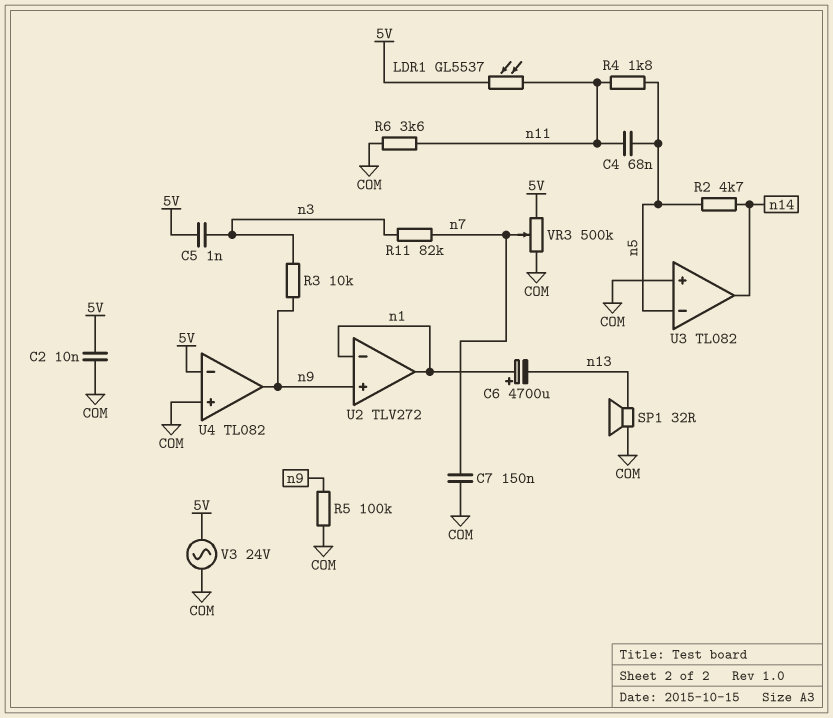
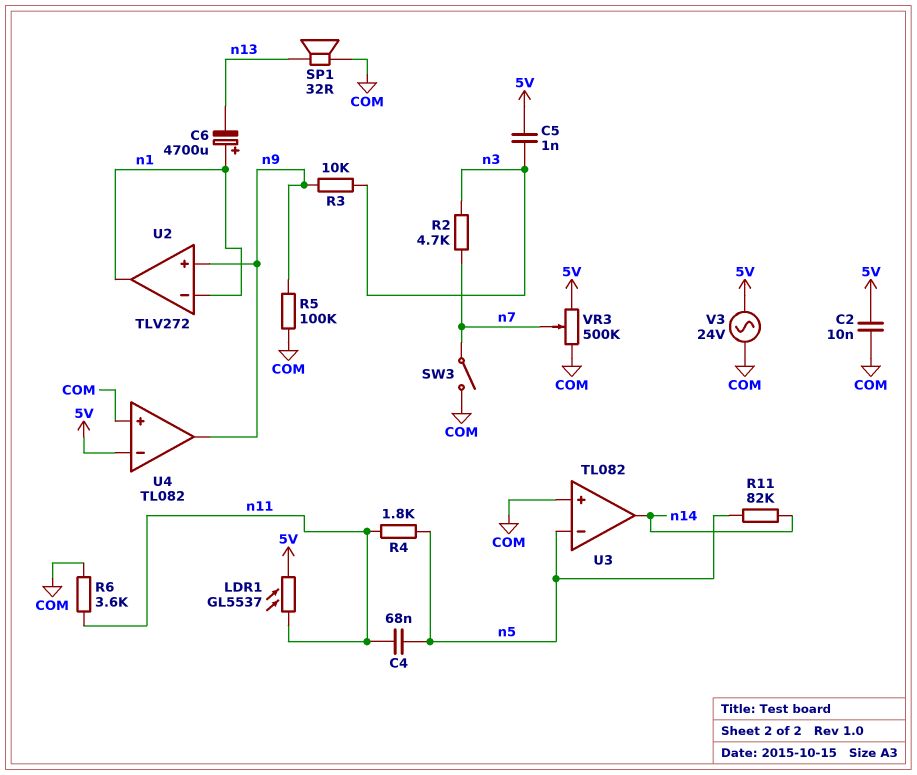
C7: 150nF (COM, n7) -> none
R2: 4.7k (n5, n14) -> 4.7k (n3, n7)
R11: 82k (n3, n7) -> 82k (n5, n14)
SW3: none -> switch (COM, n7)

